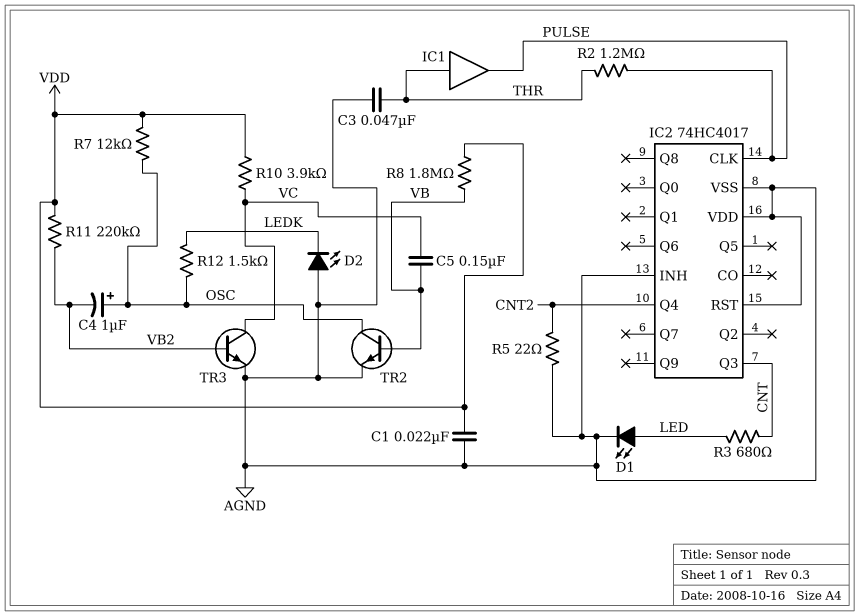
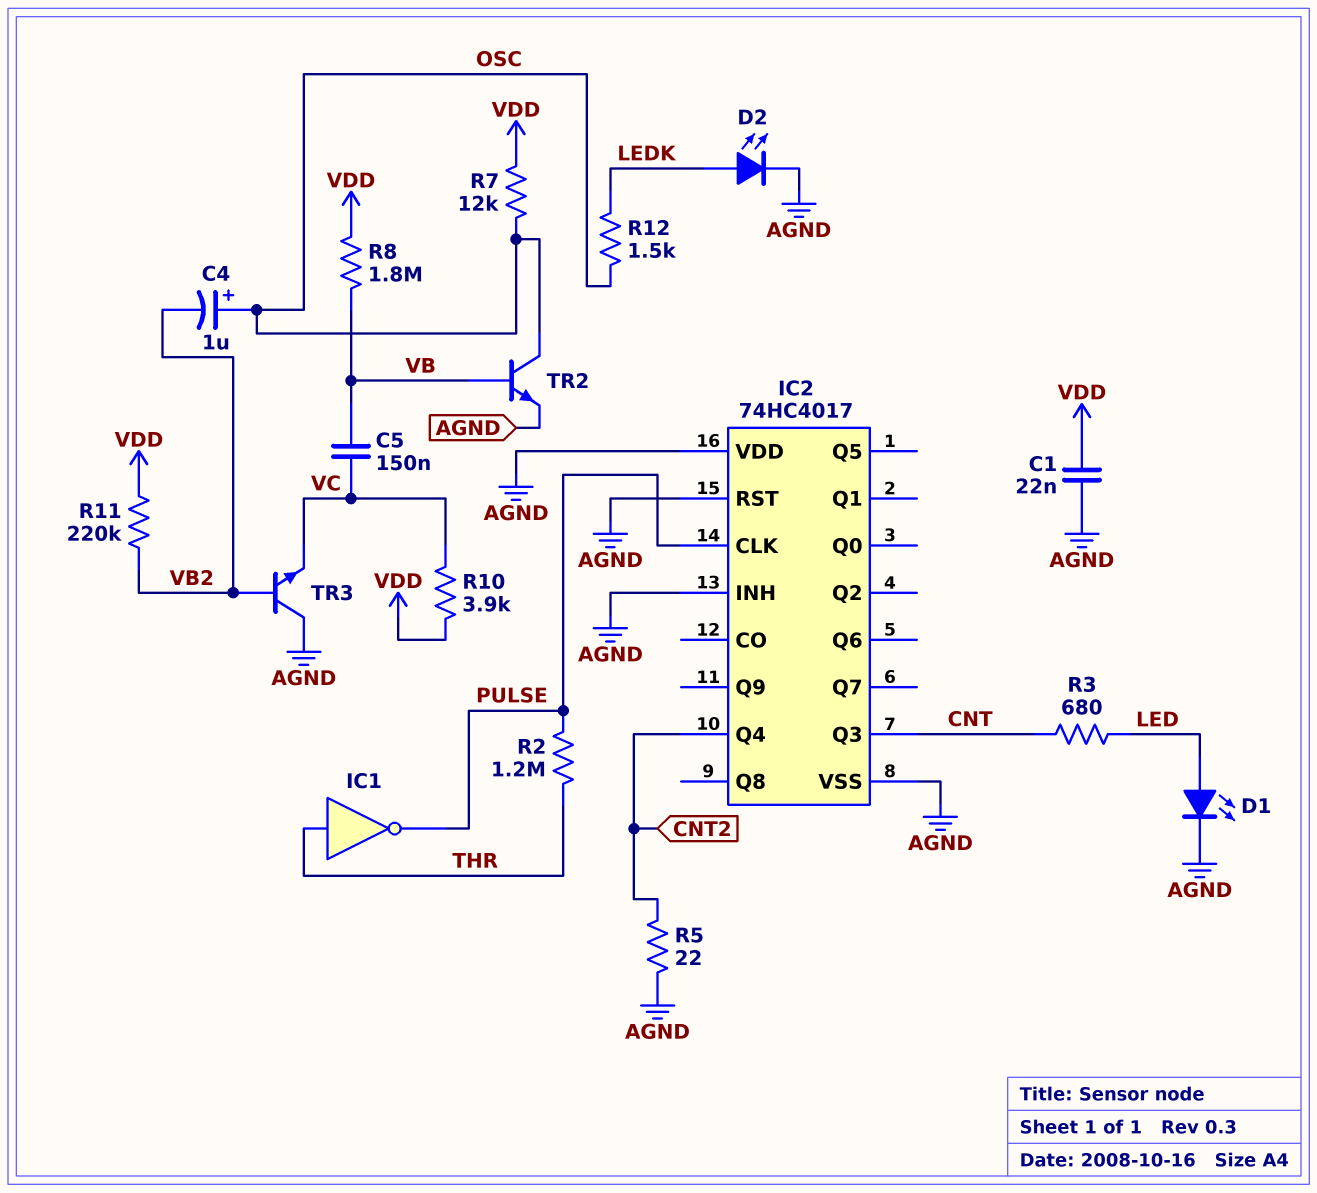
C3: 47nF (AGND, THR) -> none
D2: LED (A AGND, K LEDK) -> LED (A LEDK, K AGND)
IC1: buffer (in THR, out PULSE) -> NOT (in THR, out PULSE)
TR3: NPN (B VB2, C VC, E AGND) -> NPN (B VB2, C AGND, E VC)

